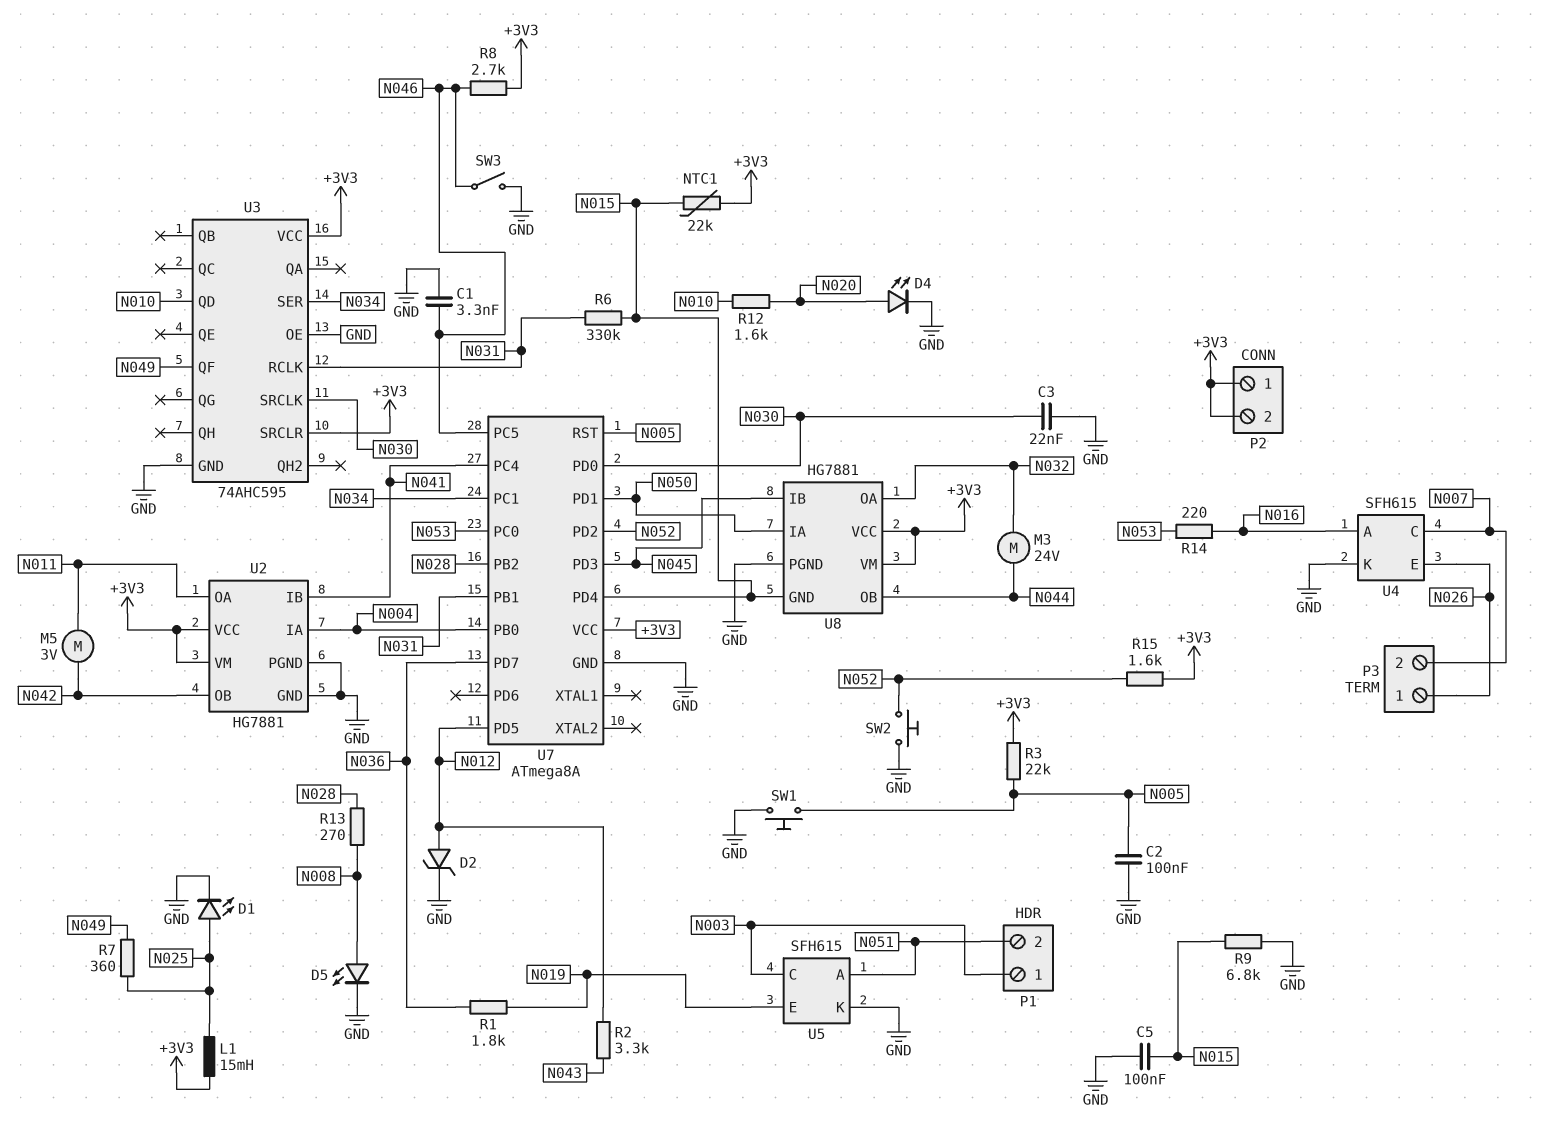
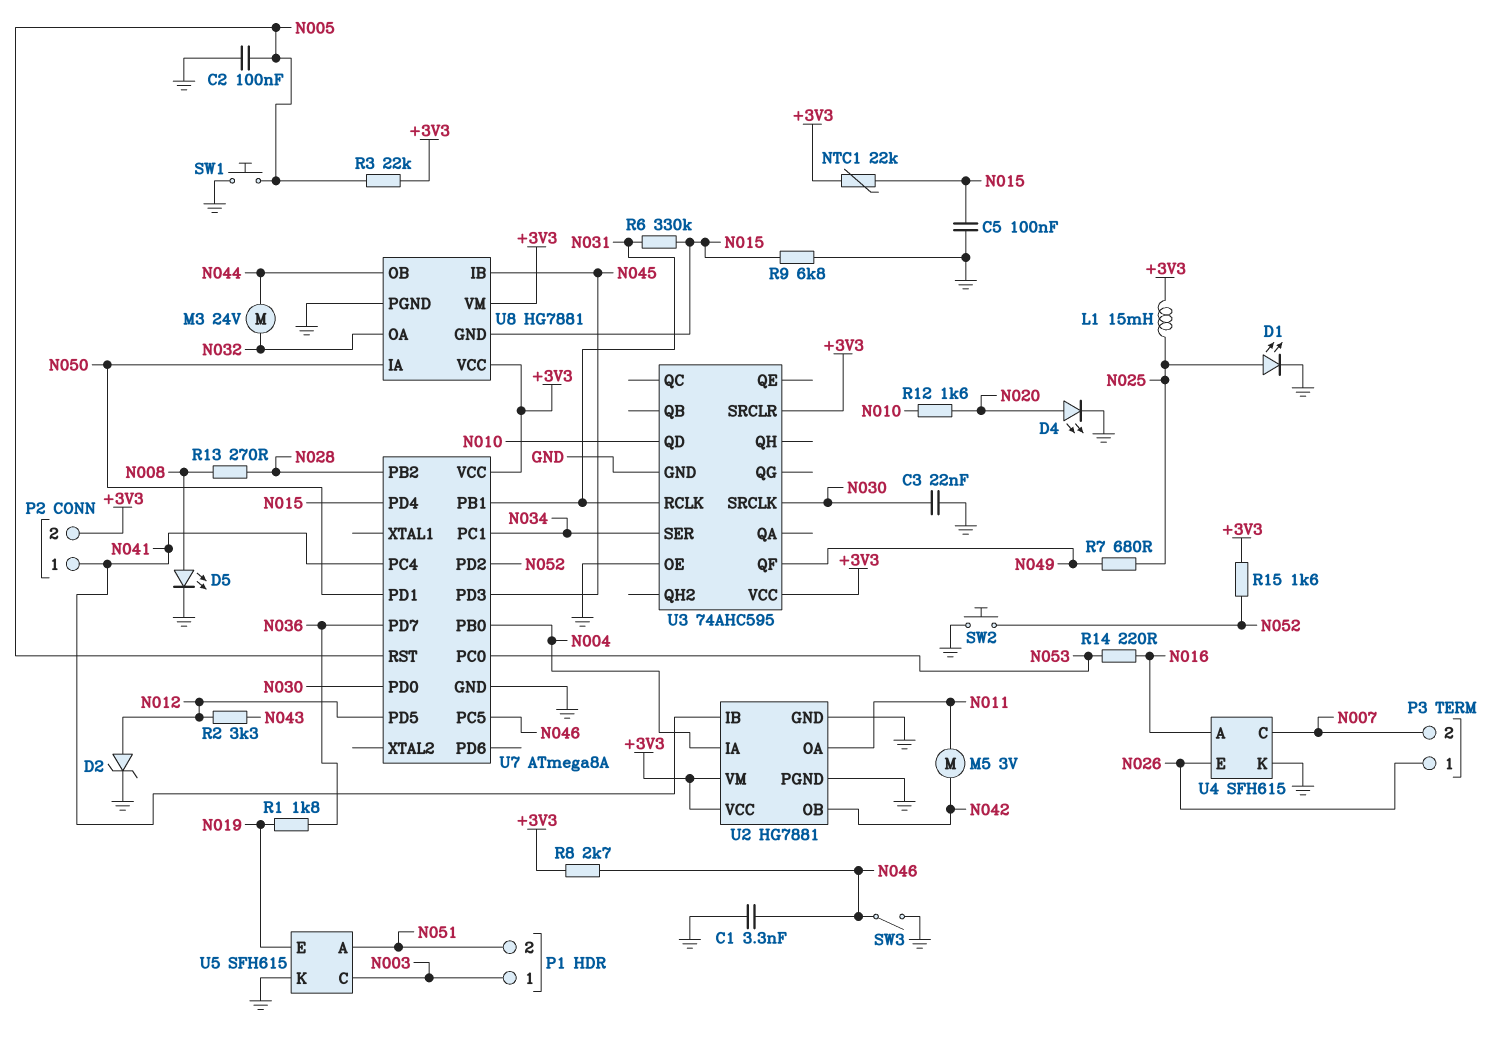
P2 pin 1: +3V3 -> N041
R7: 360 (N025, N049) -> 680 (N025, N049)

